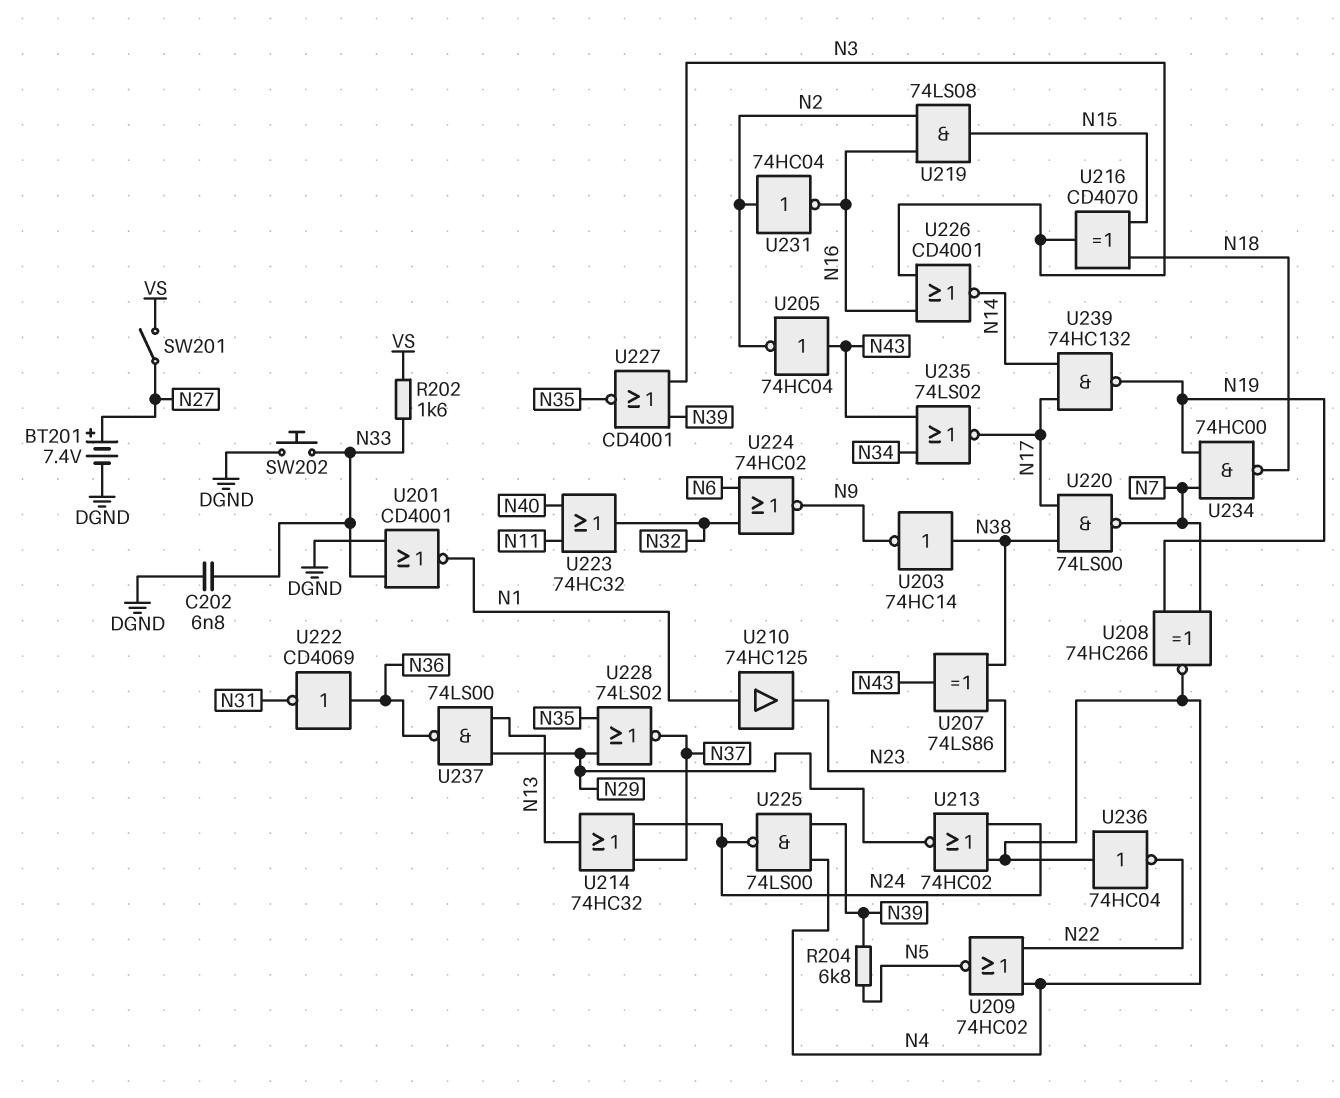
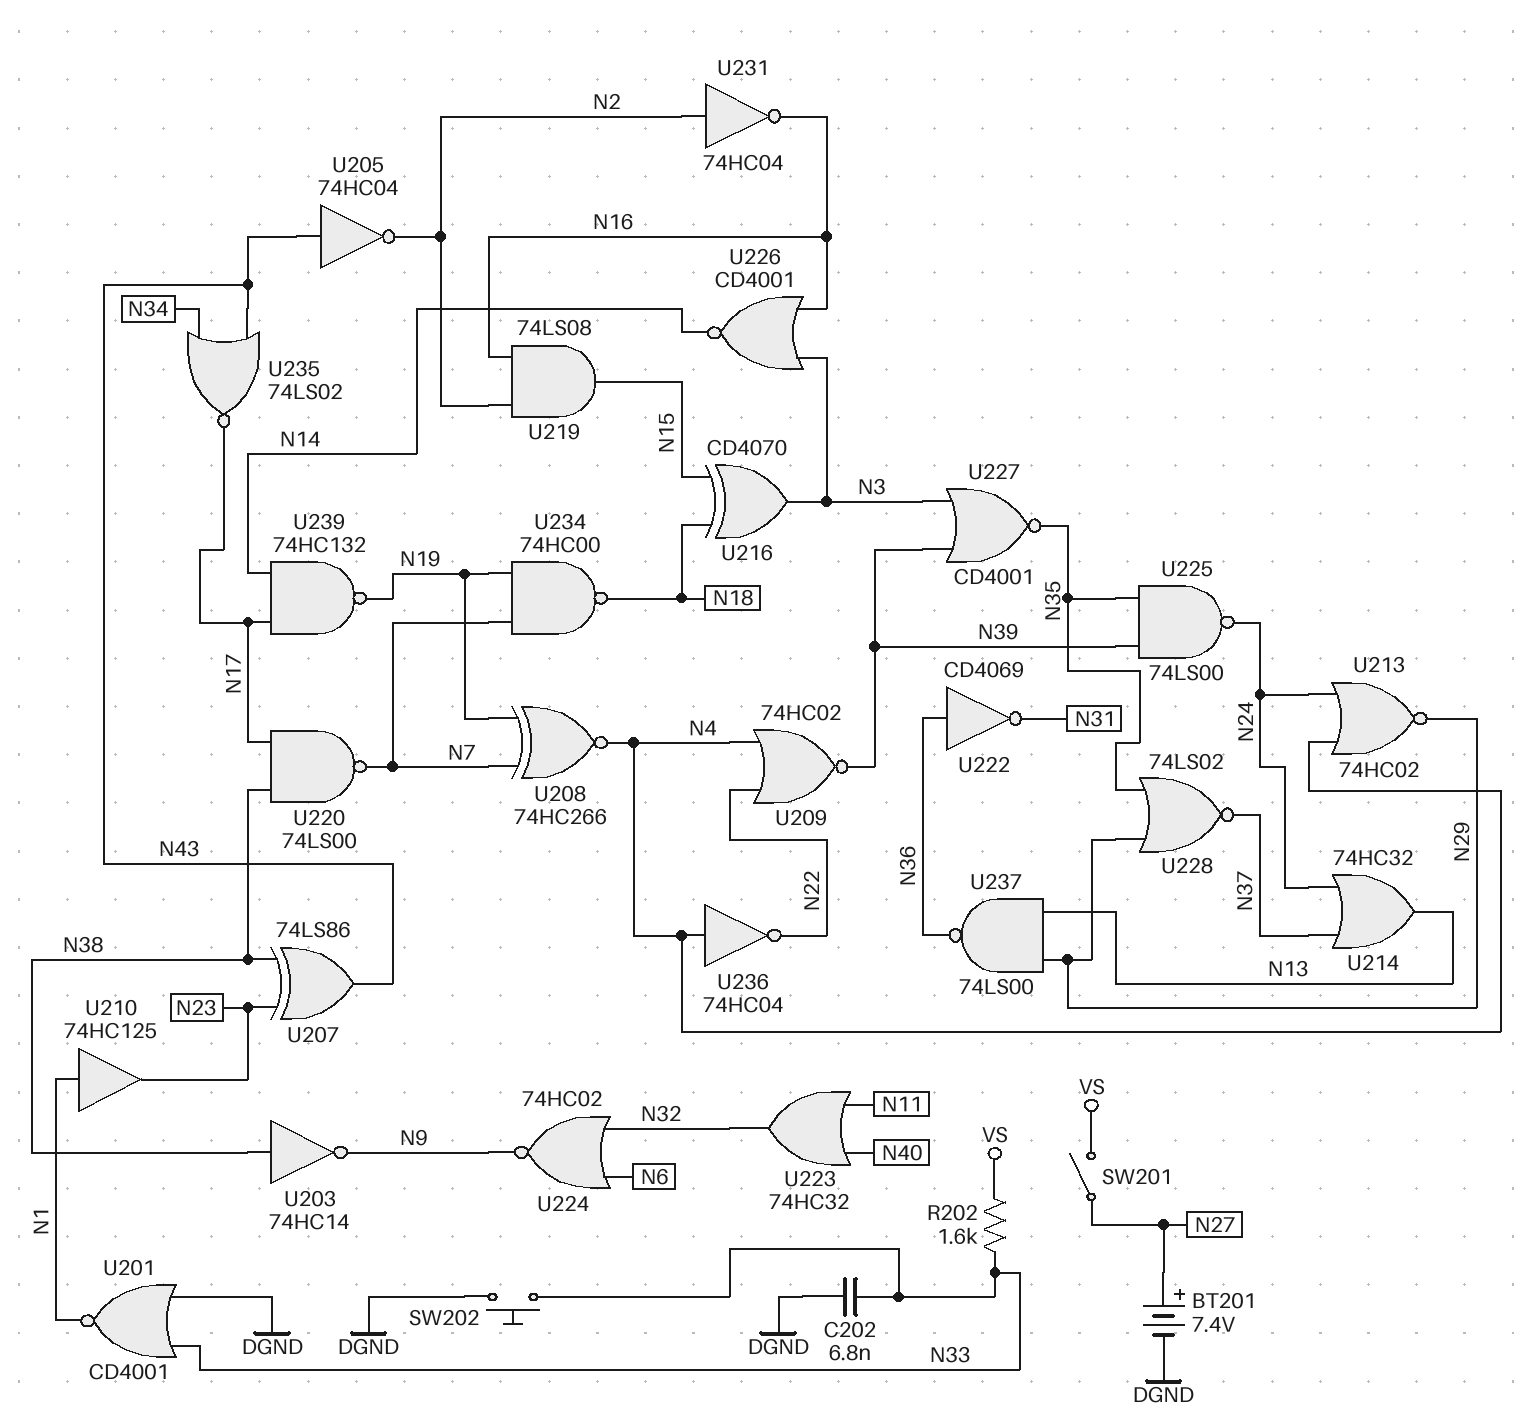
R204: 6.8k (N5, N39) -> none
U209: NOR 74HC02 (in N4, in N22, out N5) -> NOR 74HC02 (in N4, in N22, out N39)
U225: NAND 74LS00 (in N4, in N39, out N24) -> NAND 74LS00 (in N35, in N39, out N24)

